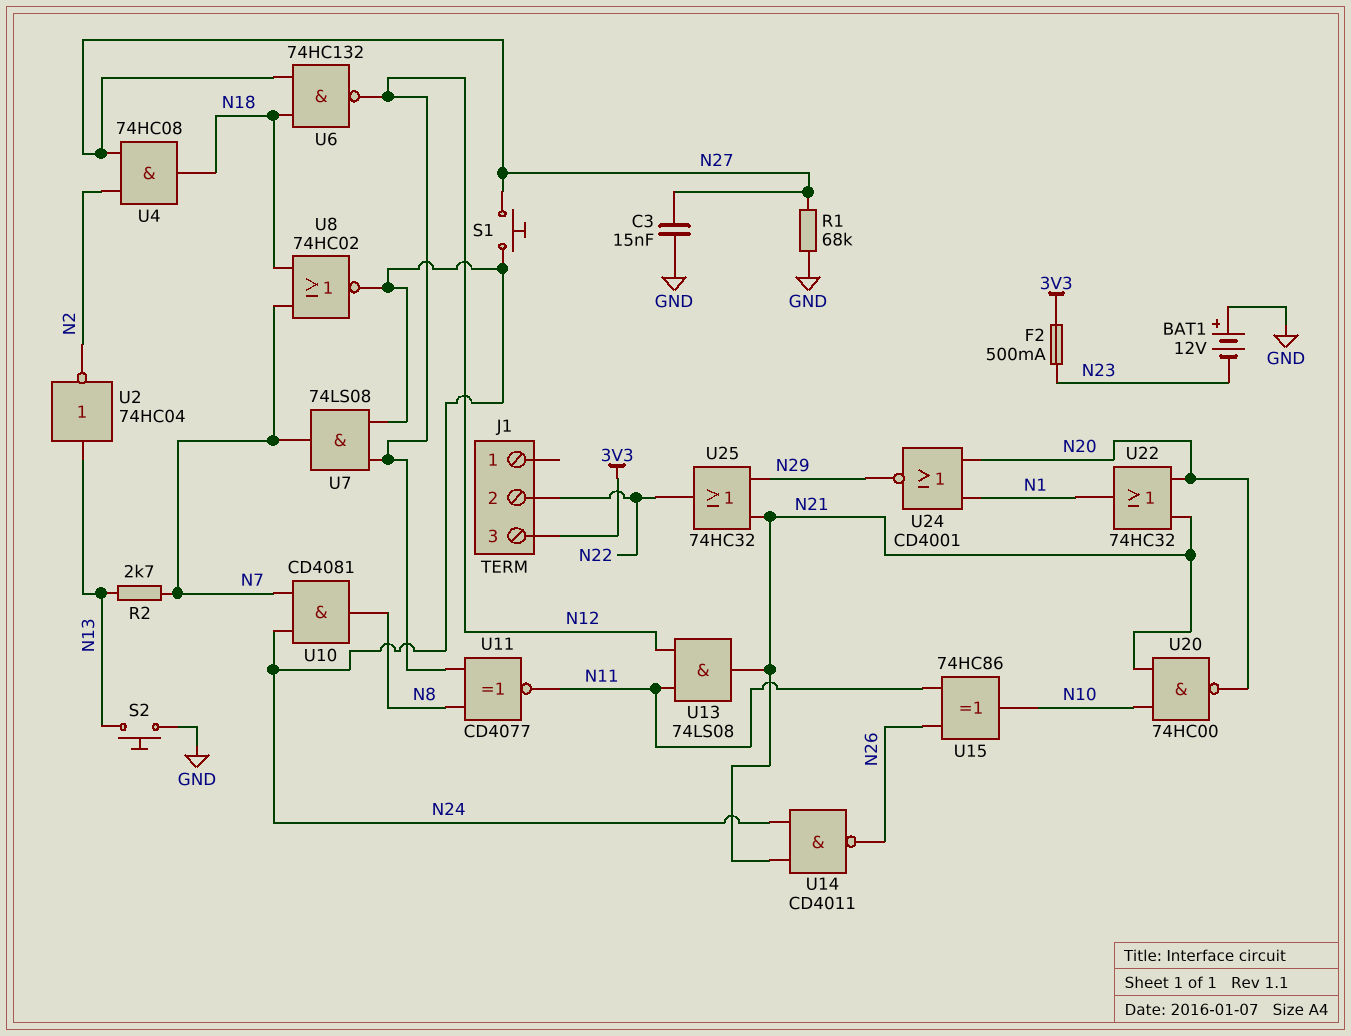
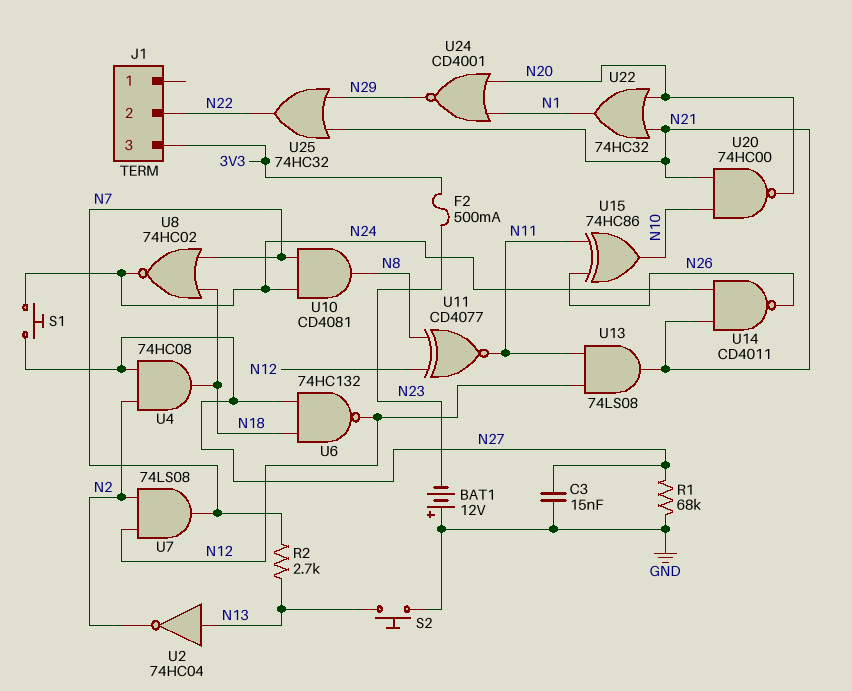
U7: AND 74LS08 (in N12, in N24, out N7) -> AND 74LS08 (in N2, in N12, out N7)

